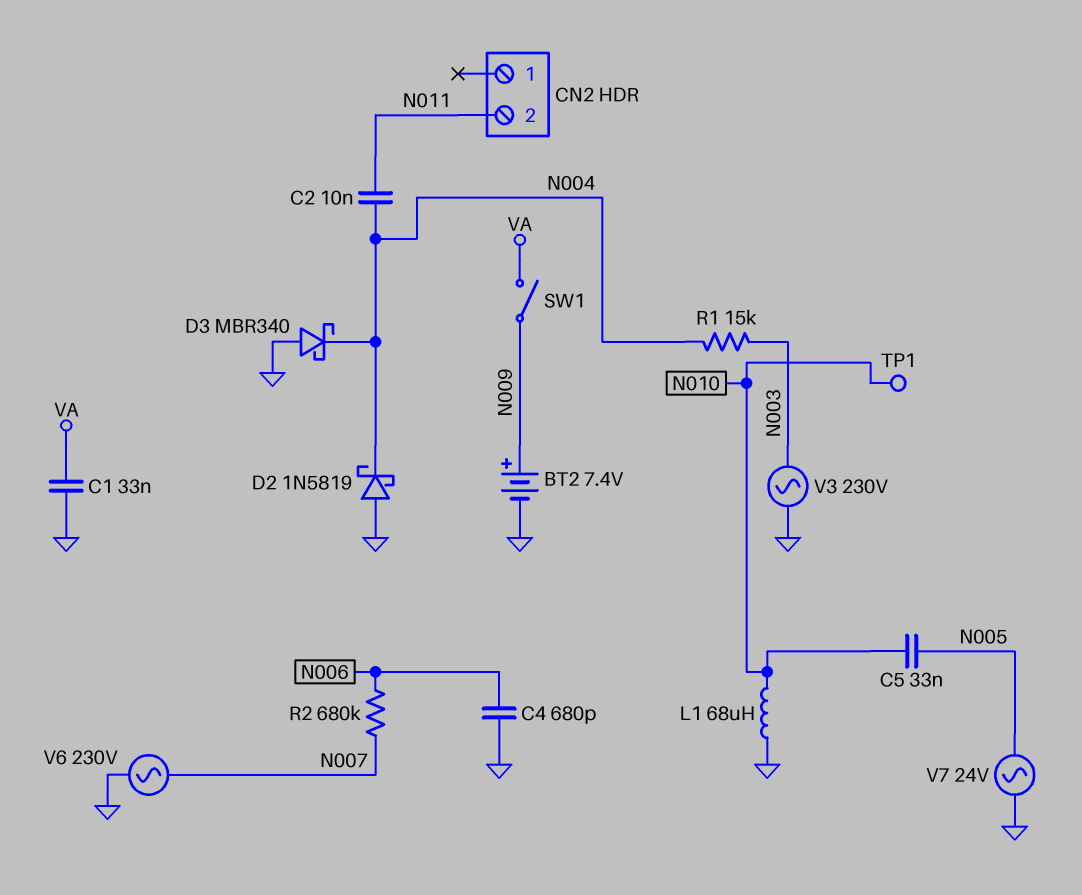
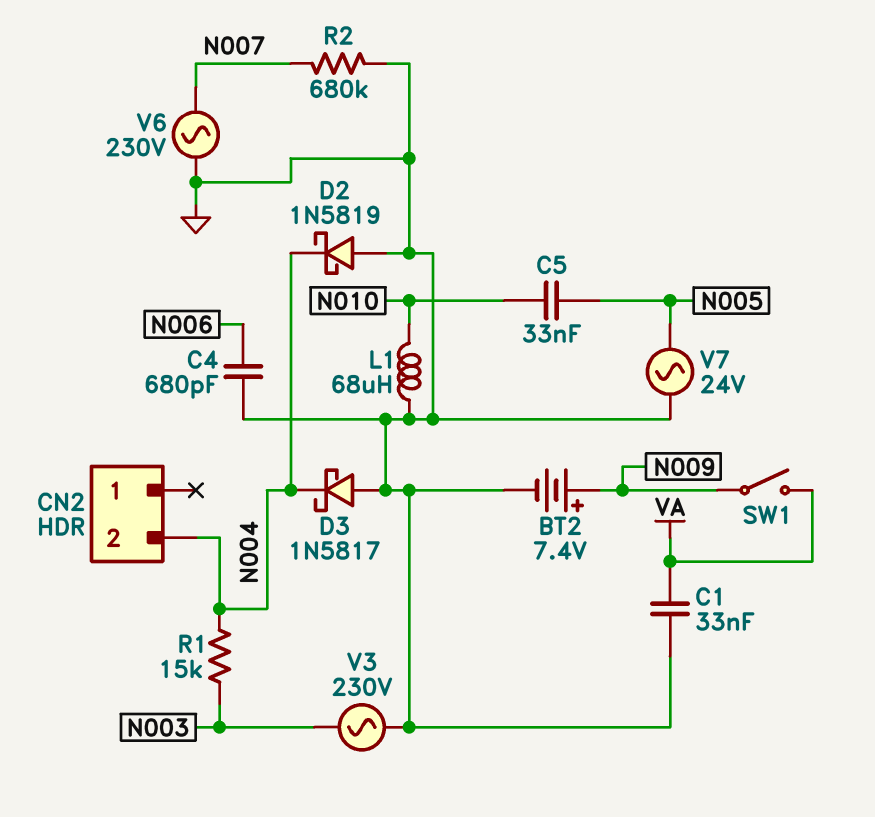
C2: 10nF (N004, N011) -> none
CN2 pin 2: N011 -> N004
D3: schottky MBR340 (A GND, K N004) -> schottky 1N5817 (A GND, K N004)
R2: 680k (N006, N007) -> 680k (GND, N007)
TP1: test point (N010) -> none

